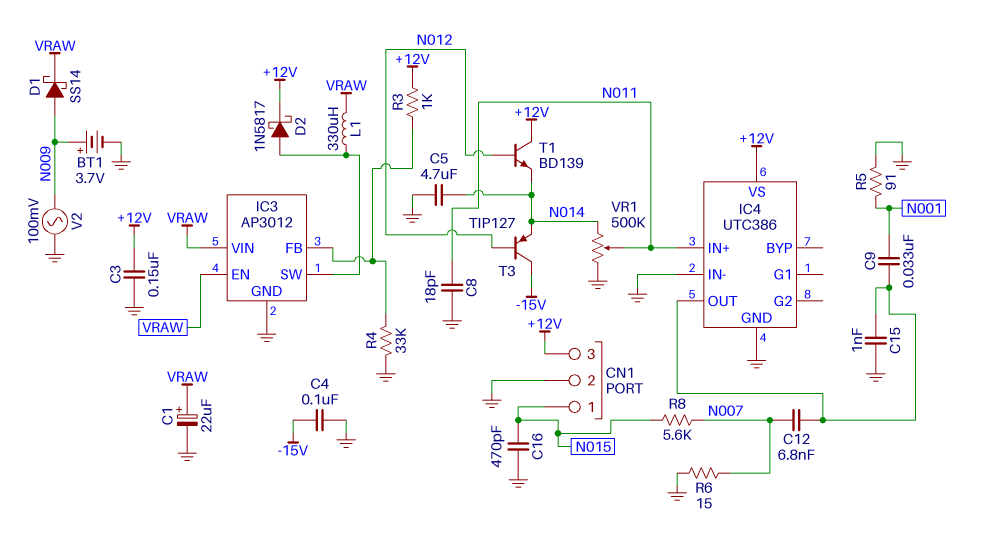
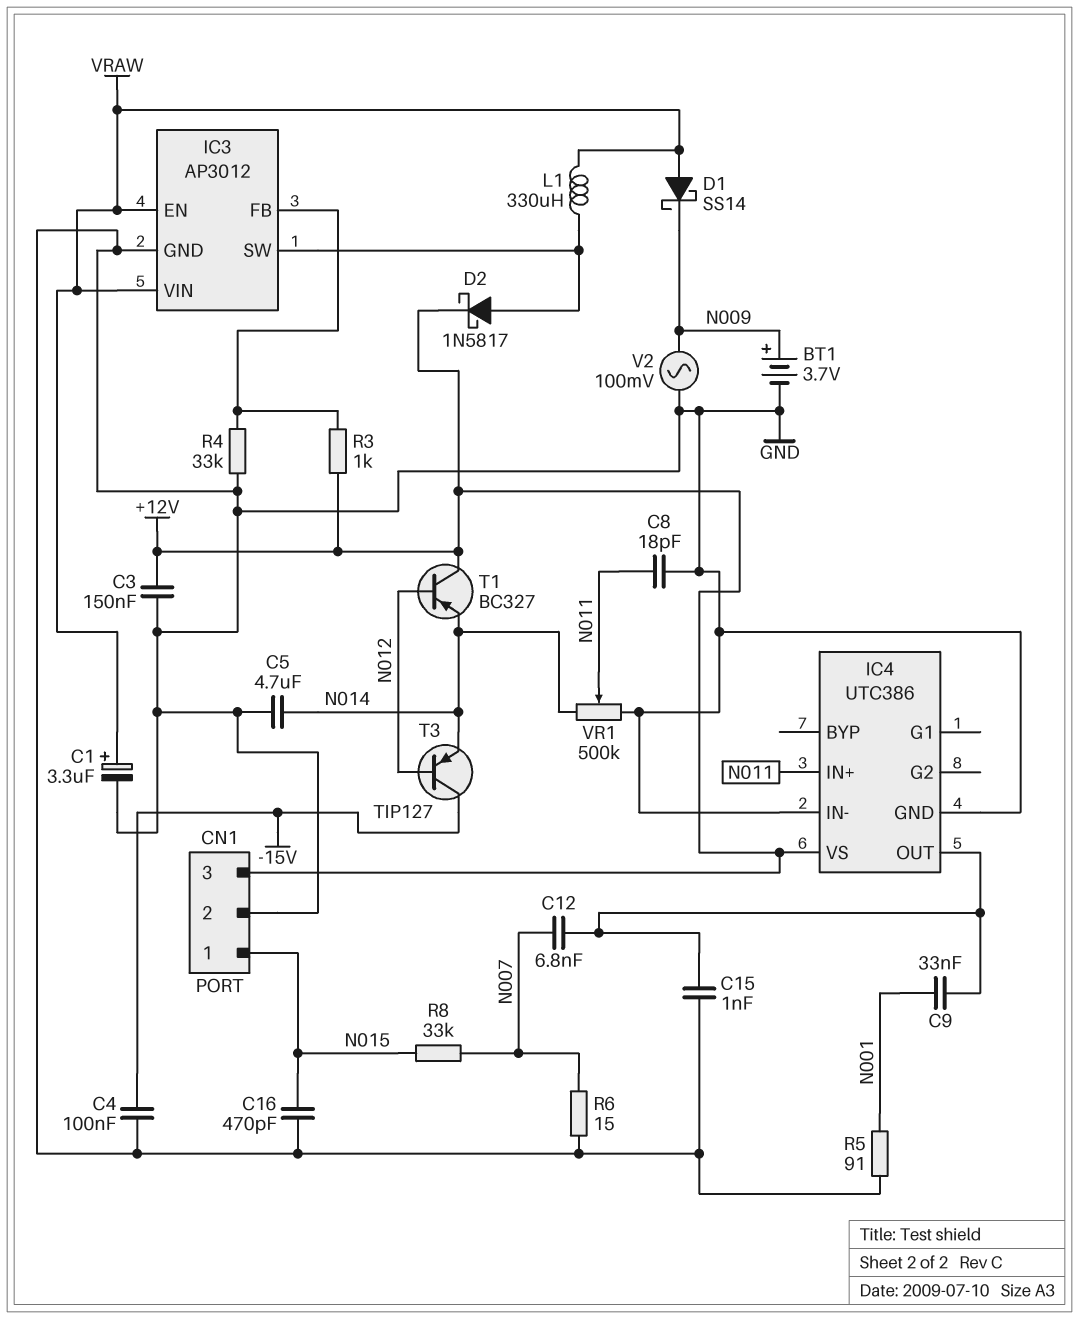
C1: 22uF (plus VRAW, minus GND) -> 3.3uF (plus VRAW, minus GND)
D1: schottky SS14 (A N009, K VRAW) -> schottky SS14 (A VRAW, K N009)
R8: 5.6k (N007, N015) -> 33k (N007, N015)
T1: NPN BD139 (B N012, C +12V, E N014) -> PNP BC327 (B N012, C +12V, E N014)

